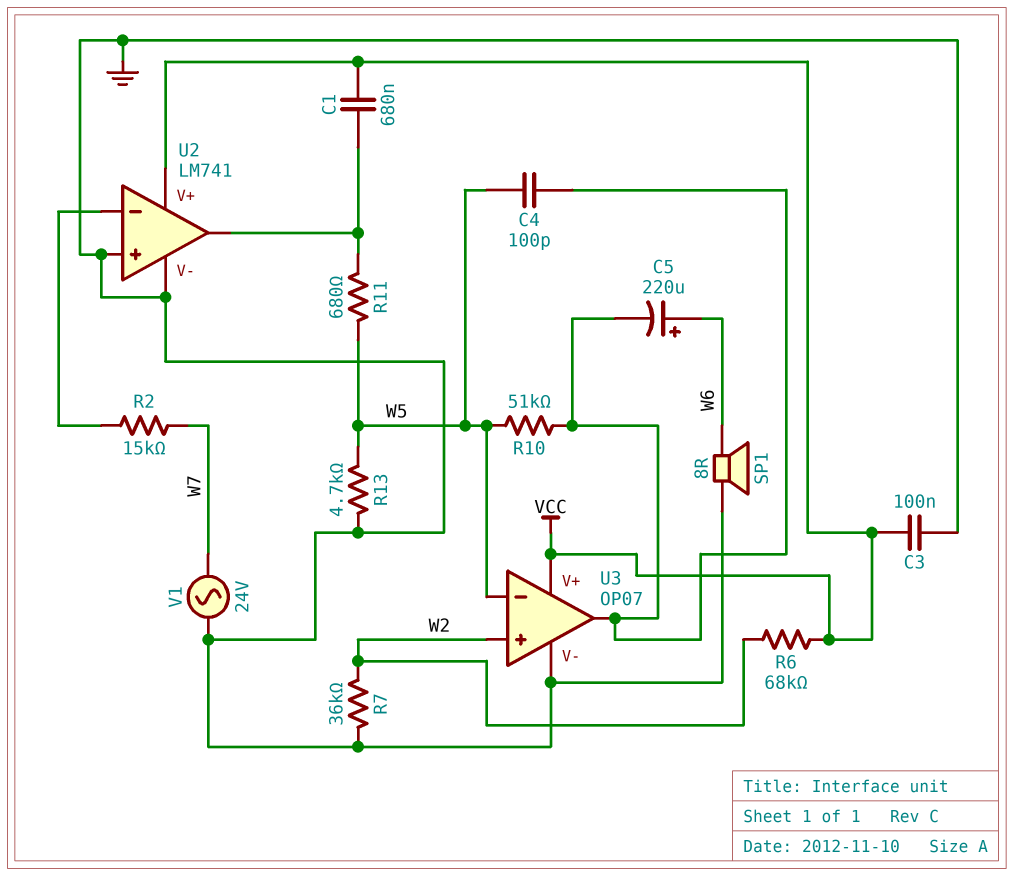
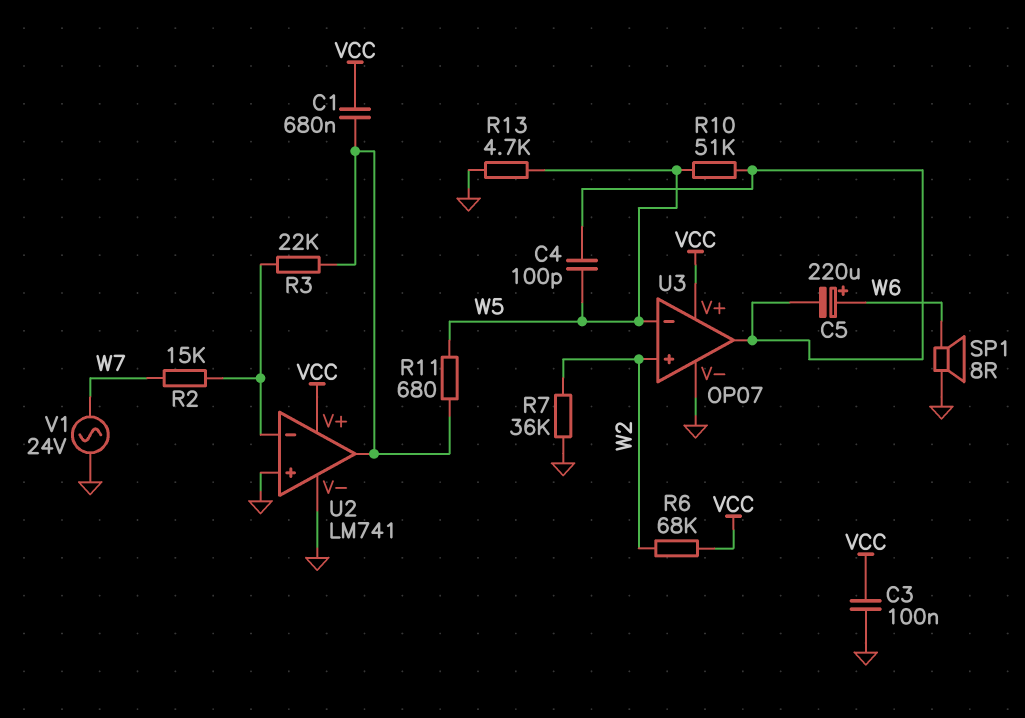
R3: none -> 22k (U2/in-, U2/out)

